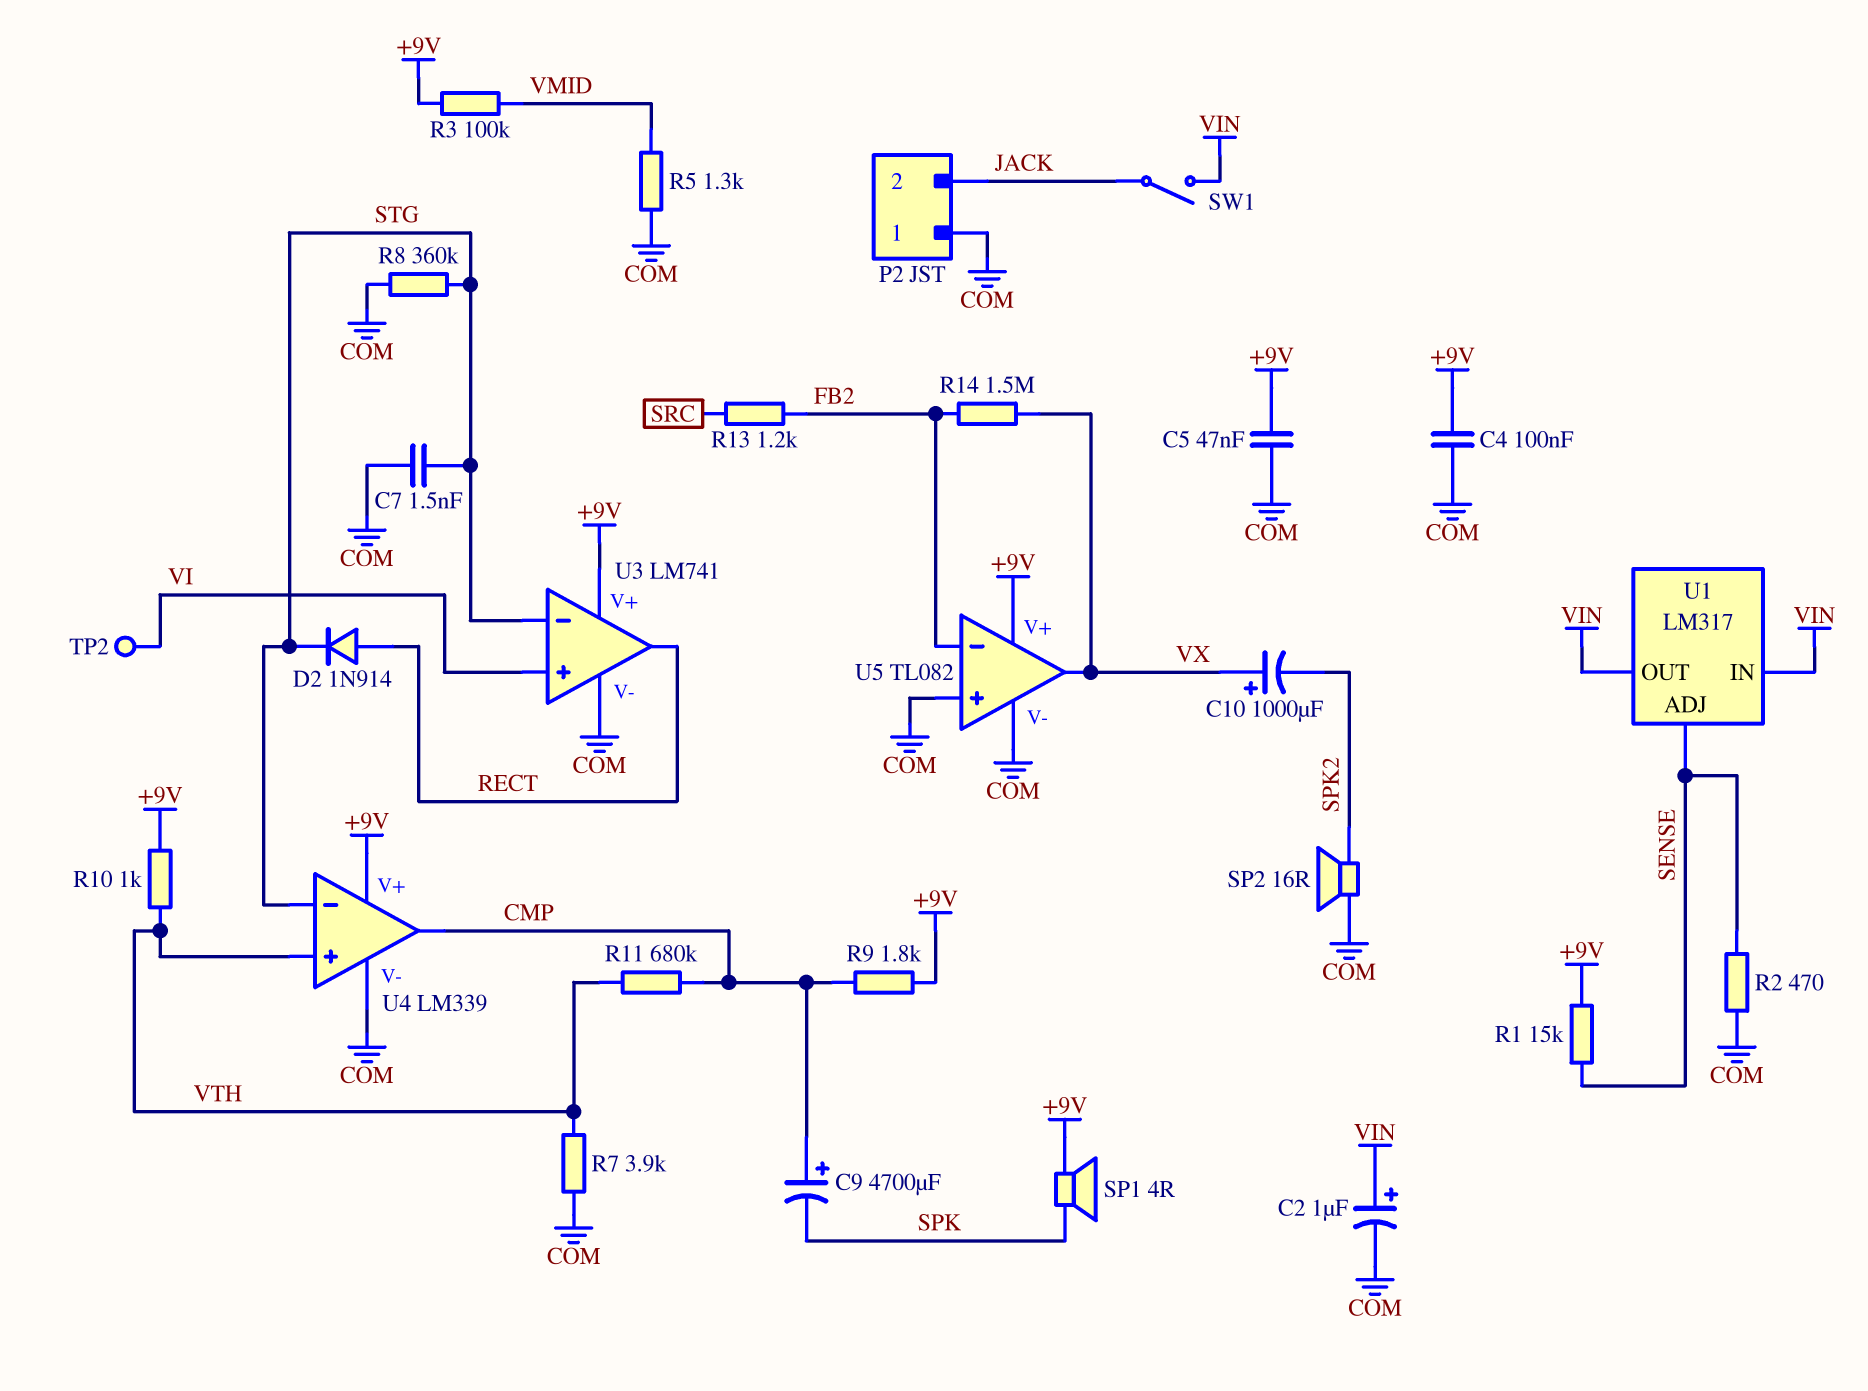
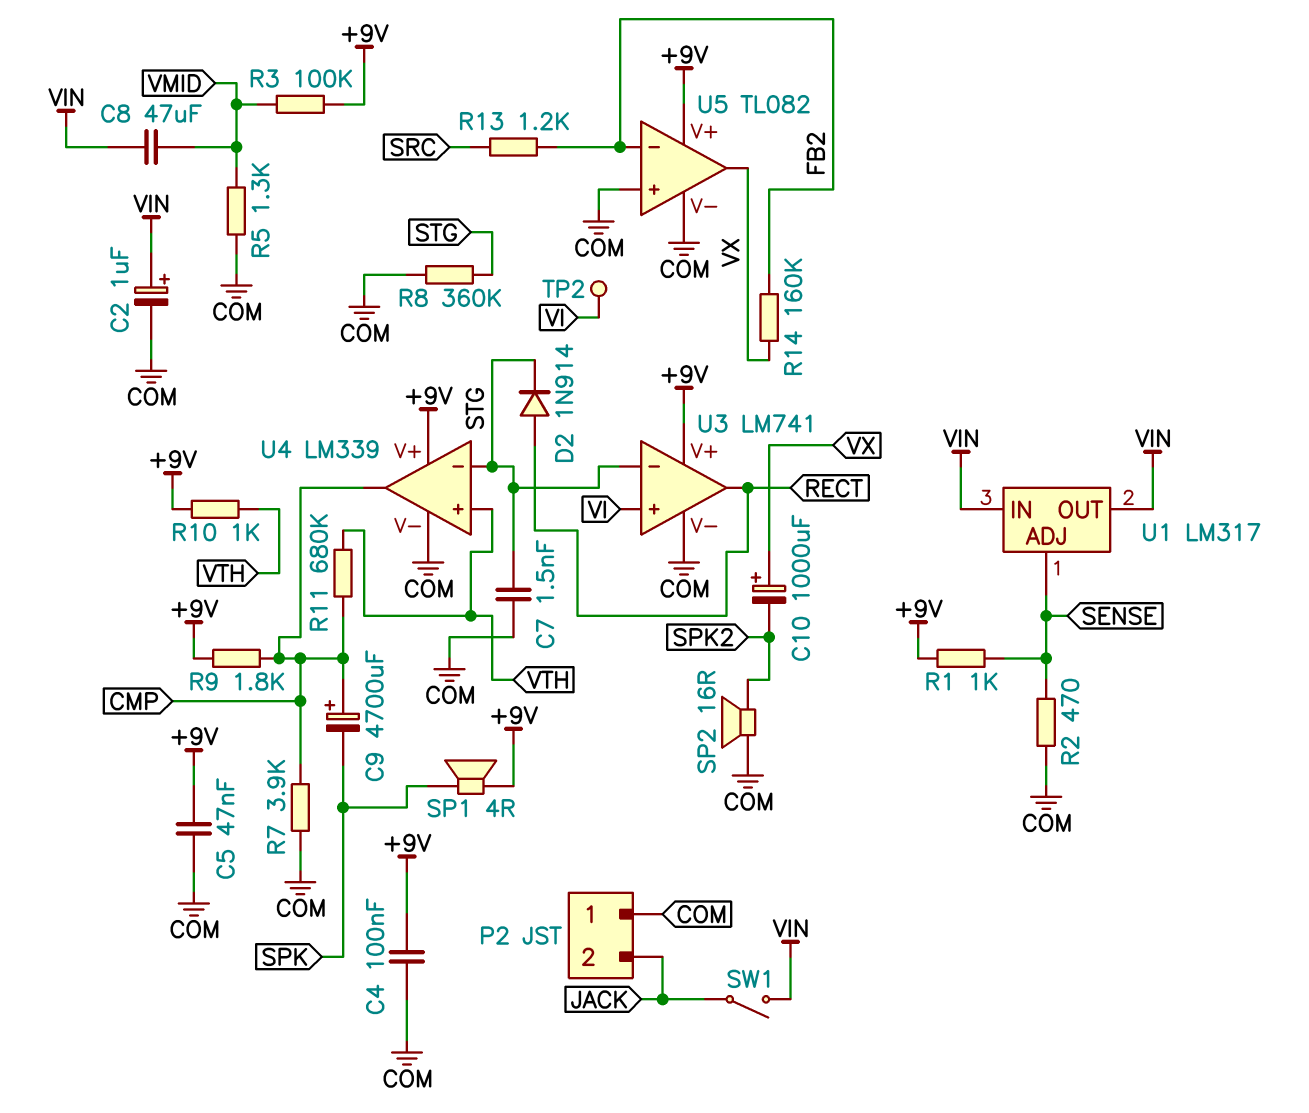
C8: none -> 47uF (VIN, VMID)
R1: 15k (+9V, SENSE) -> 1k (+9V, SENSE)
R7: 3.9k (COM, VTH) -> 3.9k (CMP, COM)
R14: 1.5M (FB2, VX) -> 160k (FB2, VX)

